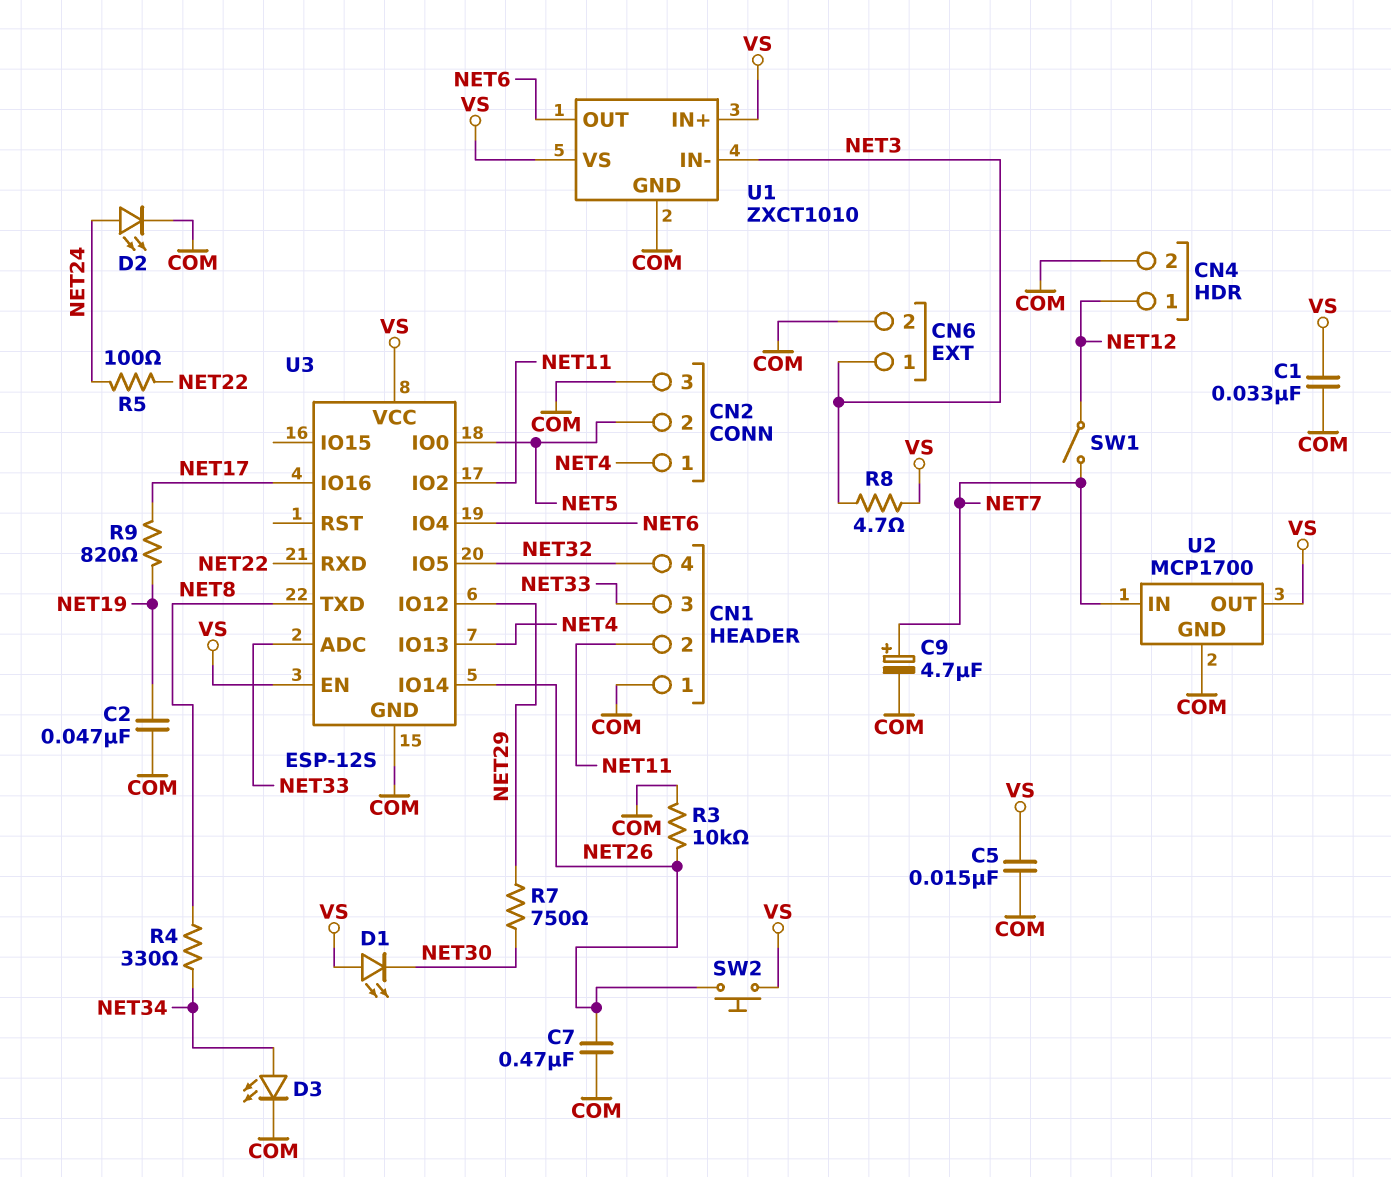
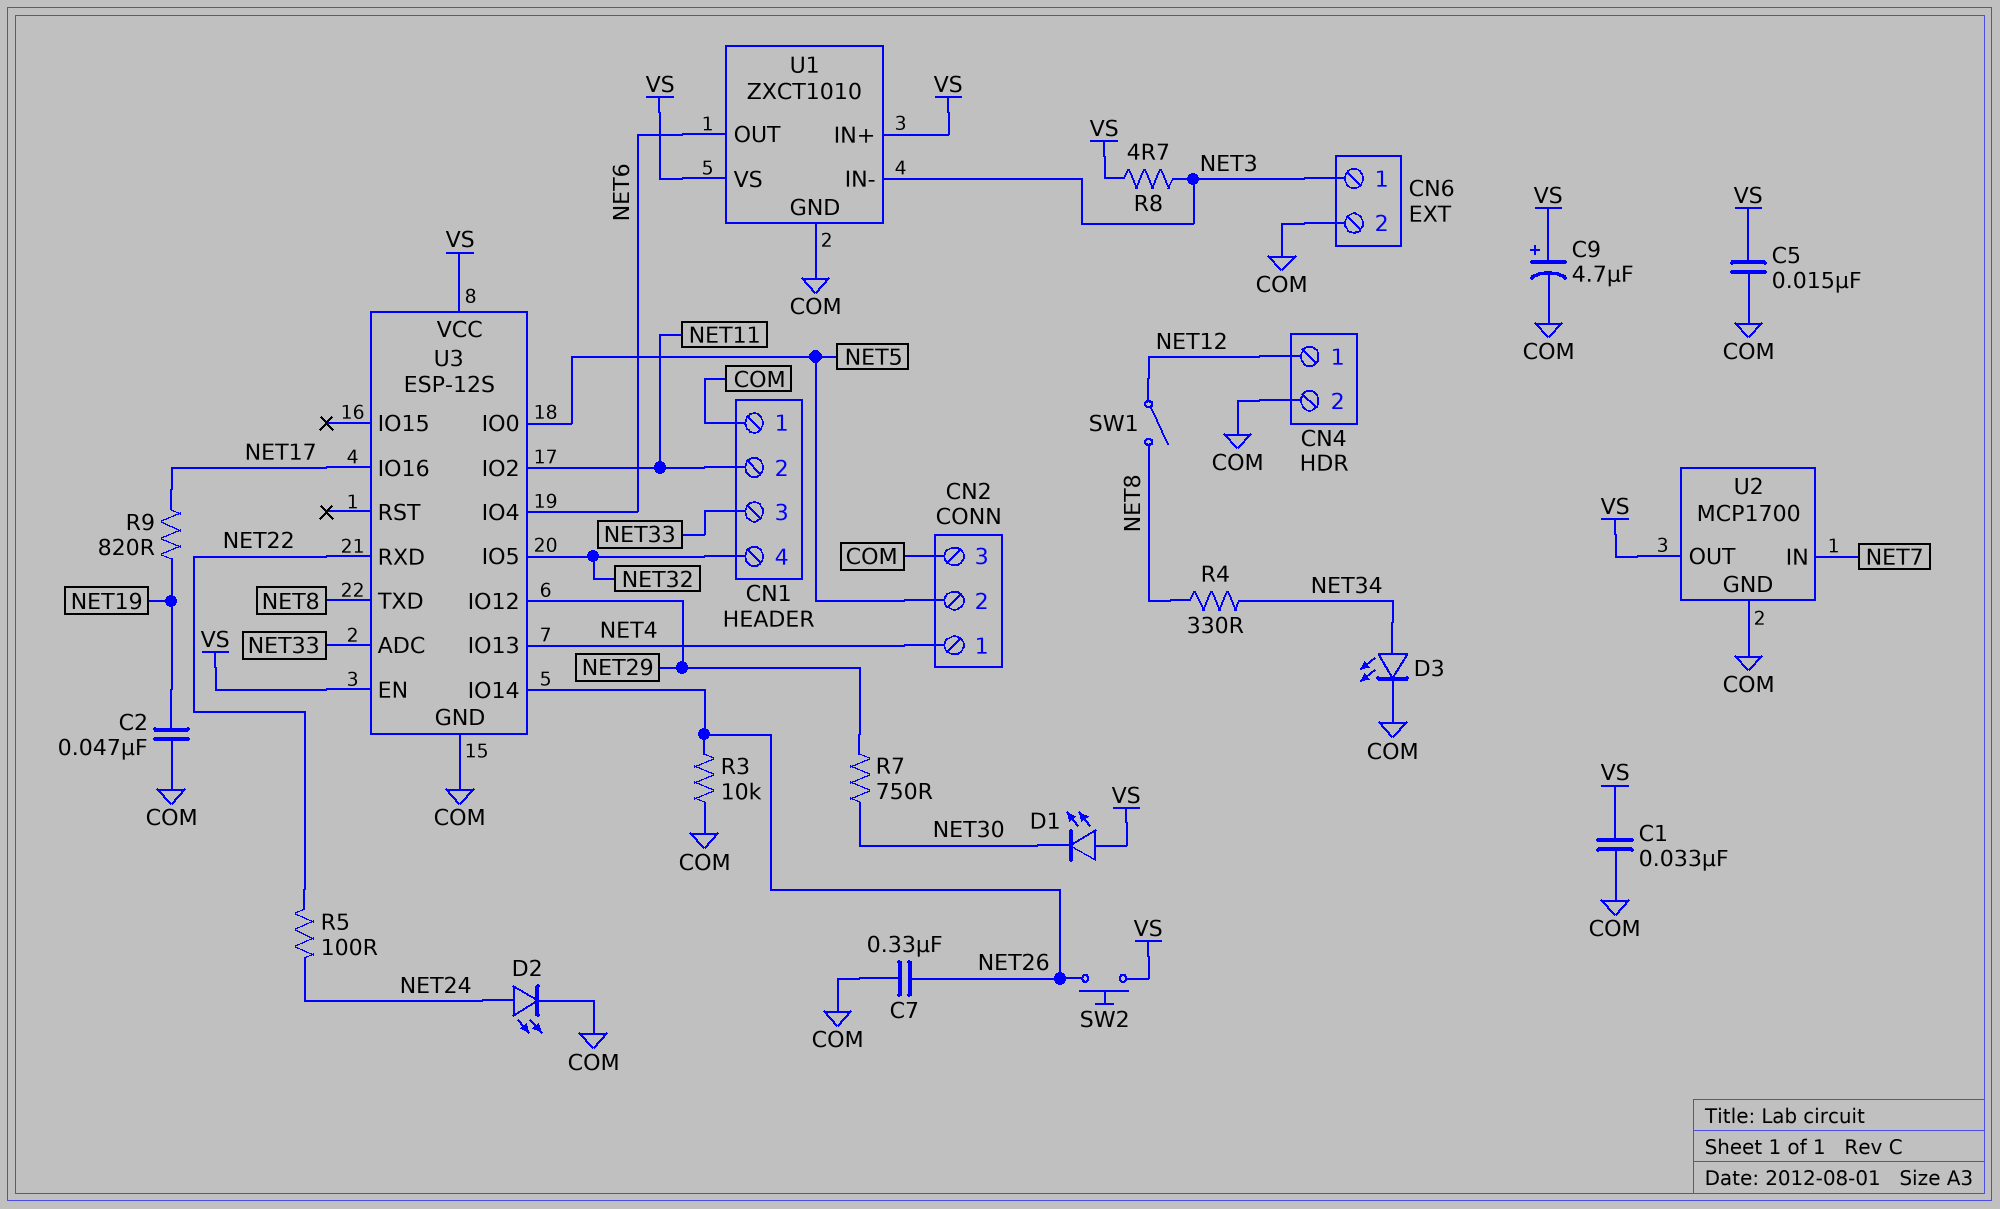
C7: 470nF (COM, NET26) -> 330nF (COM, NET26)
C9: 4.7uF (plus NET7, minus COM) -> 4.7uF (plus VS, minus COM)
SW1: switch (NET7, NET12) -> switch (NET8, NET12)

